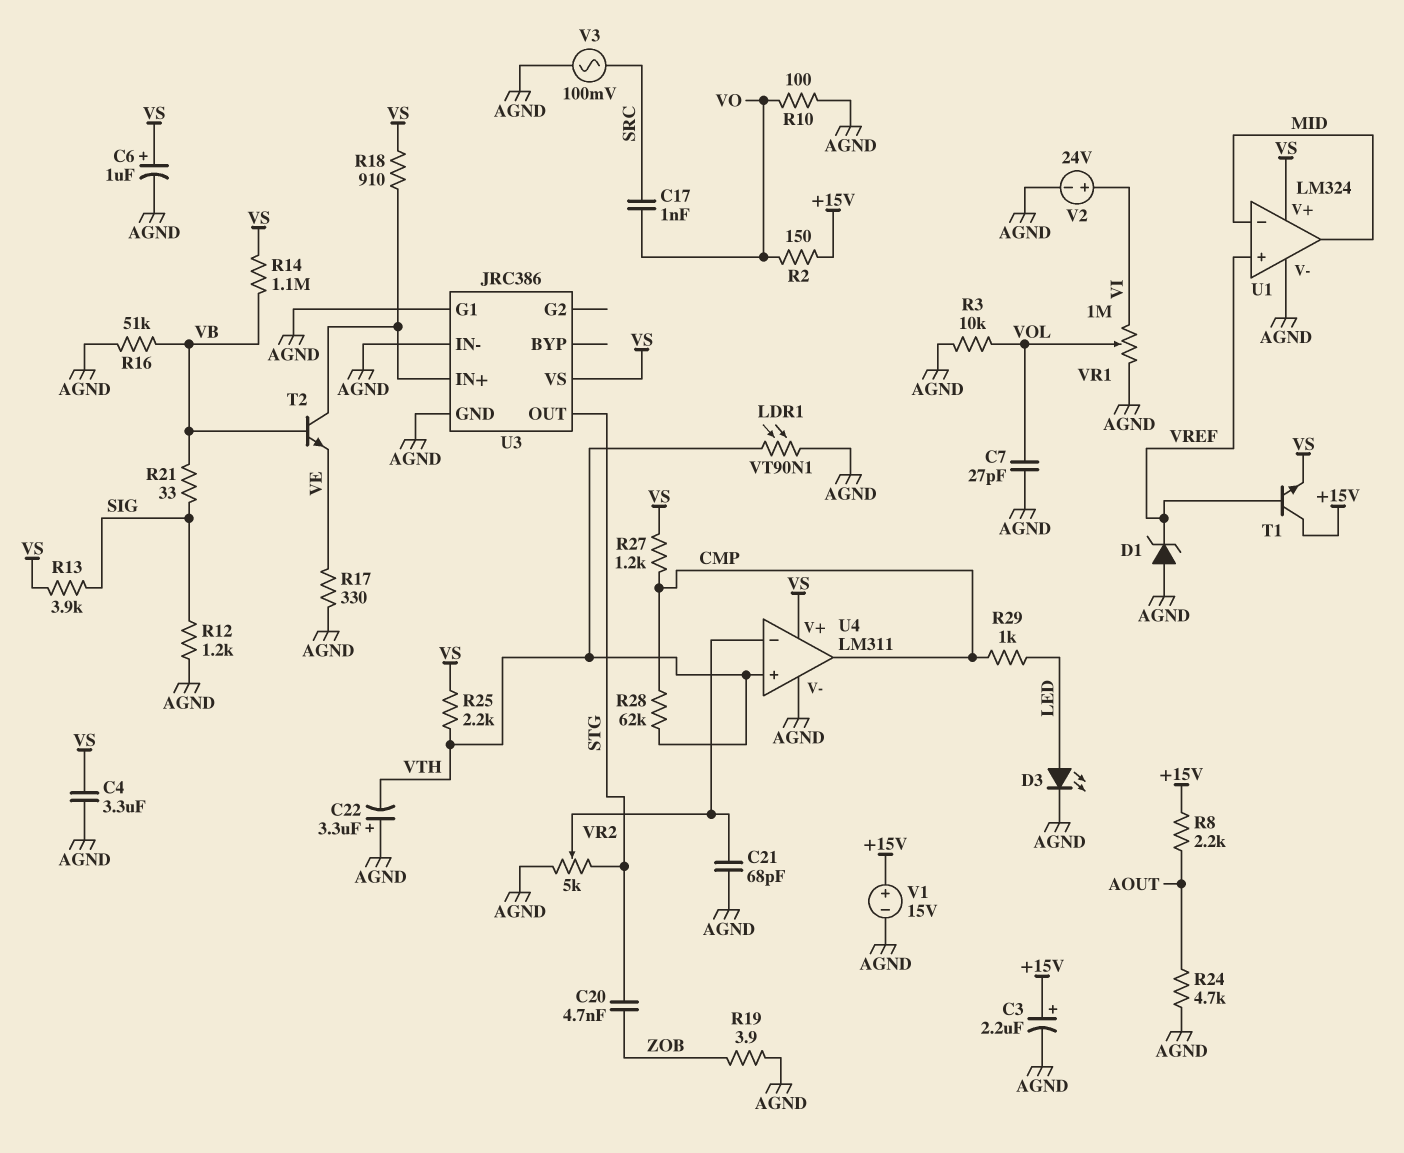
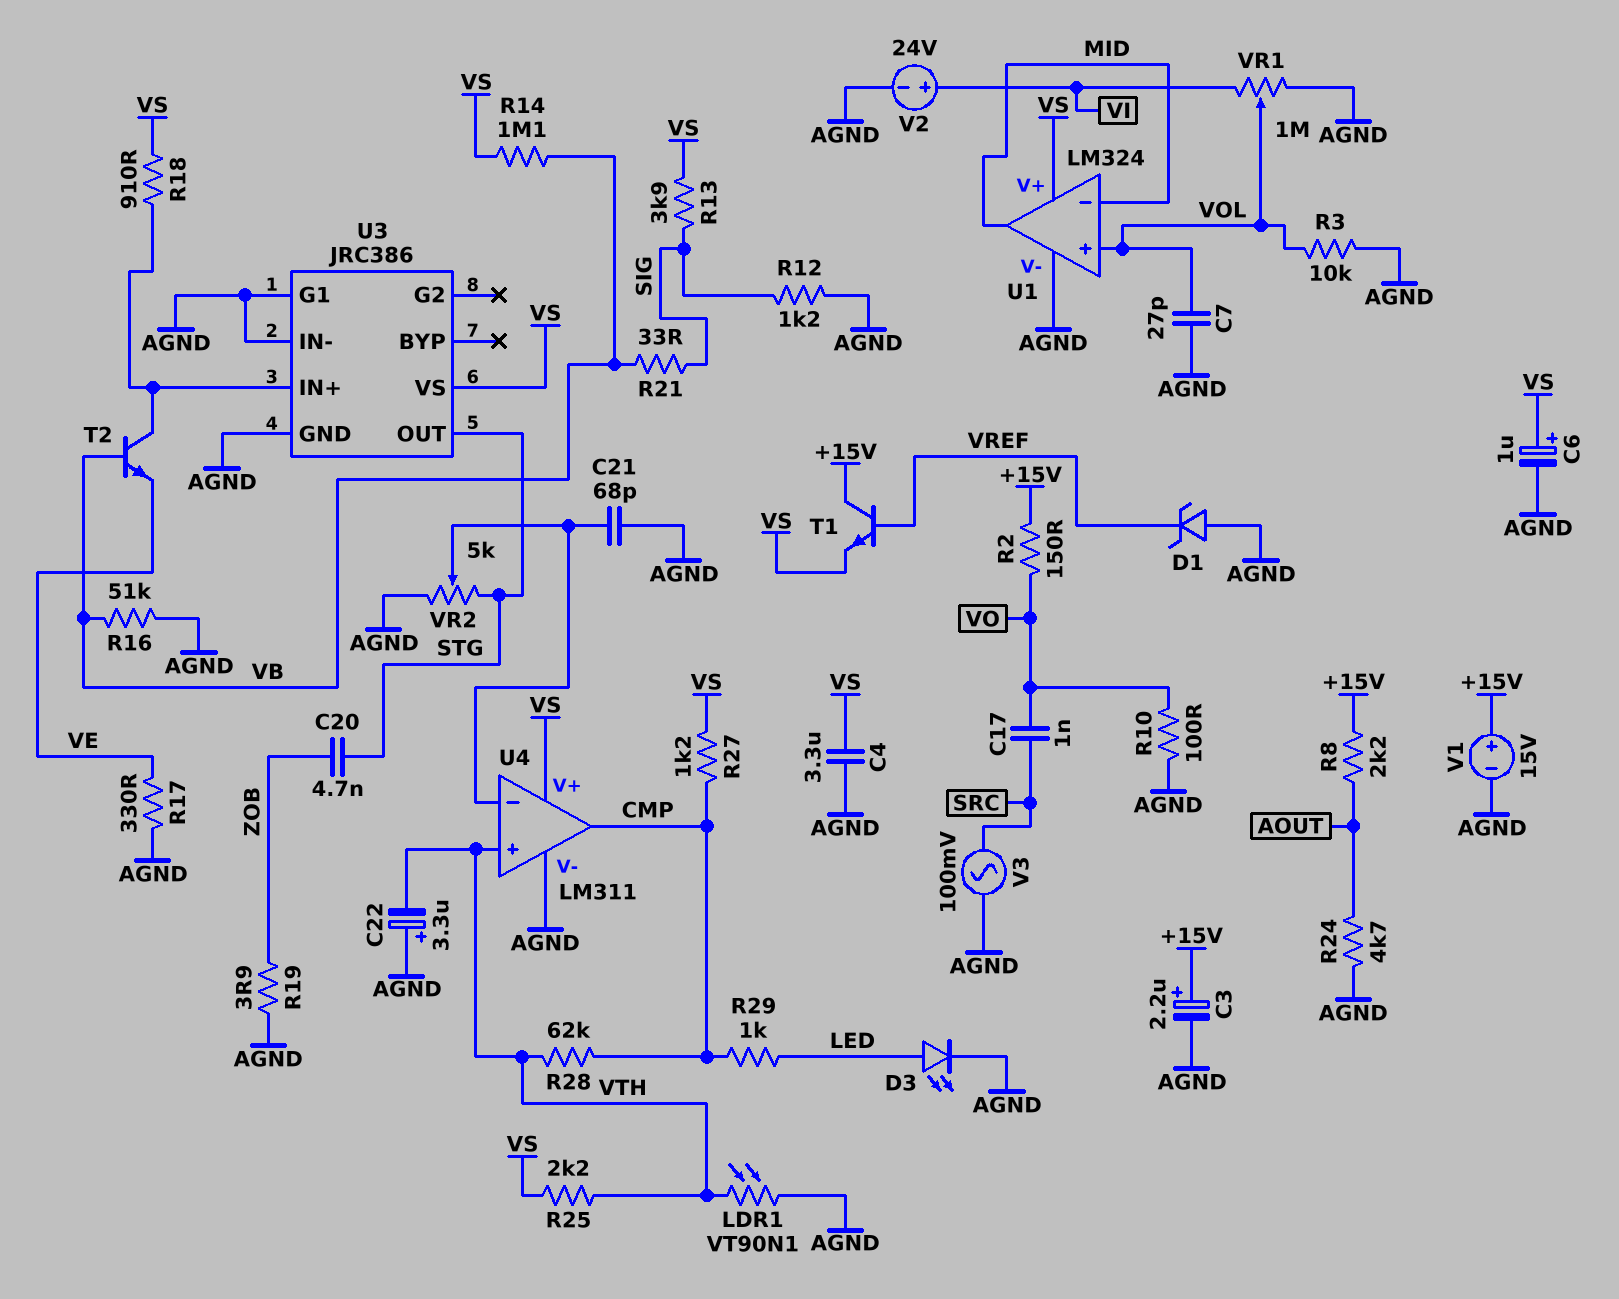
U1 pin in+: VREF -> VOL

